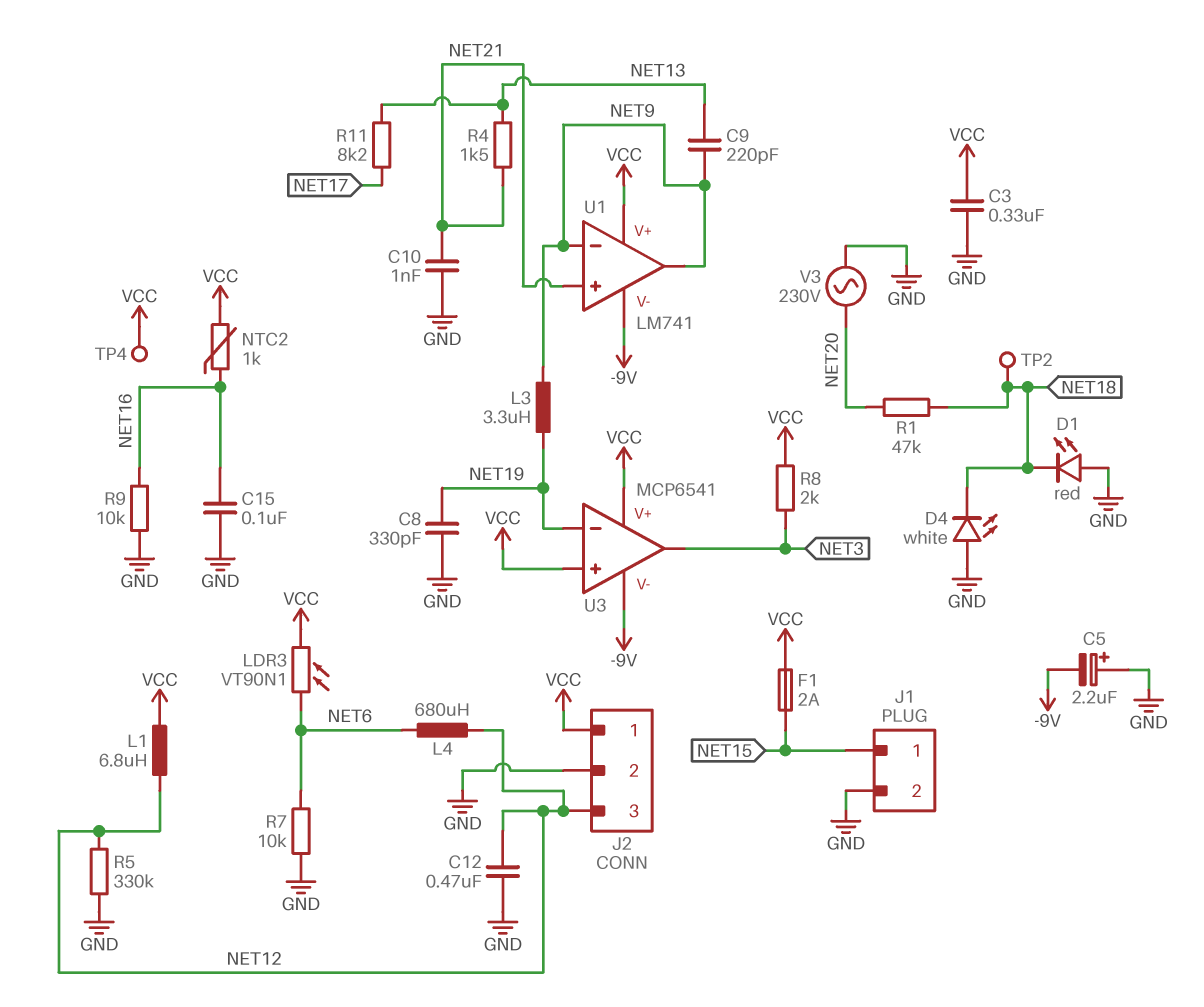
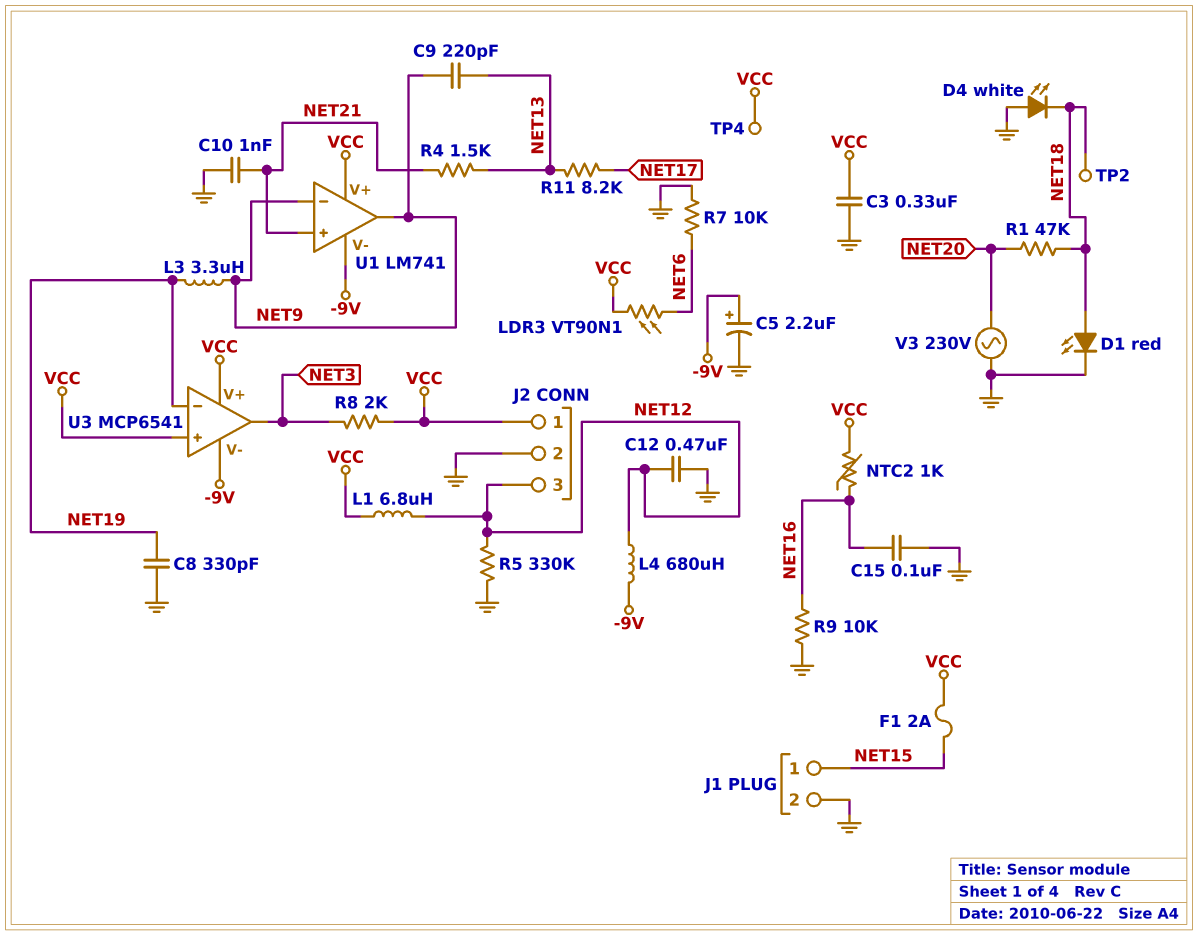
C5: 2.2uF (plus GND, minus -9V) -> 2.2uF (plus -9V, minus GND)
D1: LED red (A GND, K NET18) -> LED red (A NET18, K GND)
L4: 680uH (NET6, NET12) -> 680uH (-9V, NET12)

